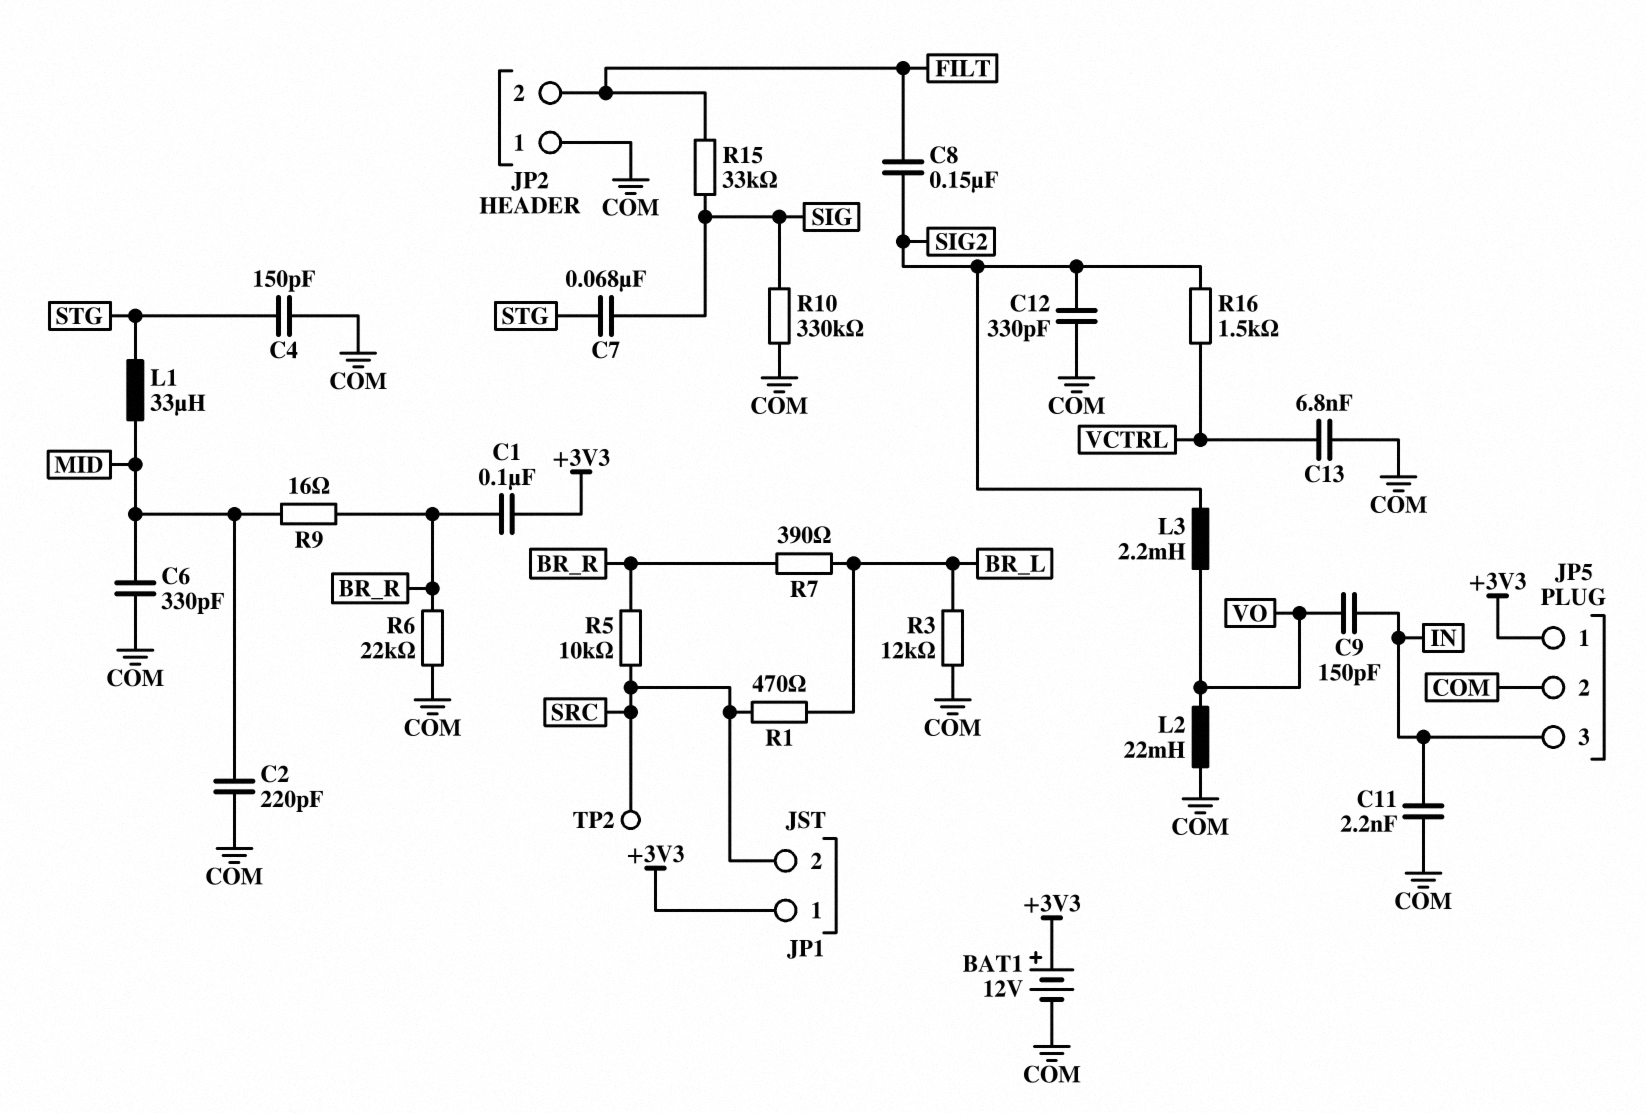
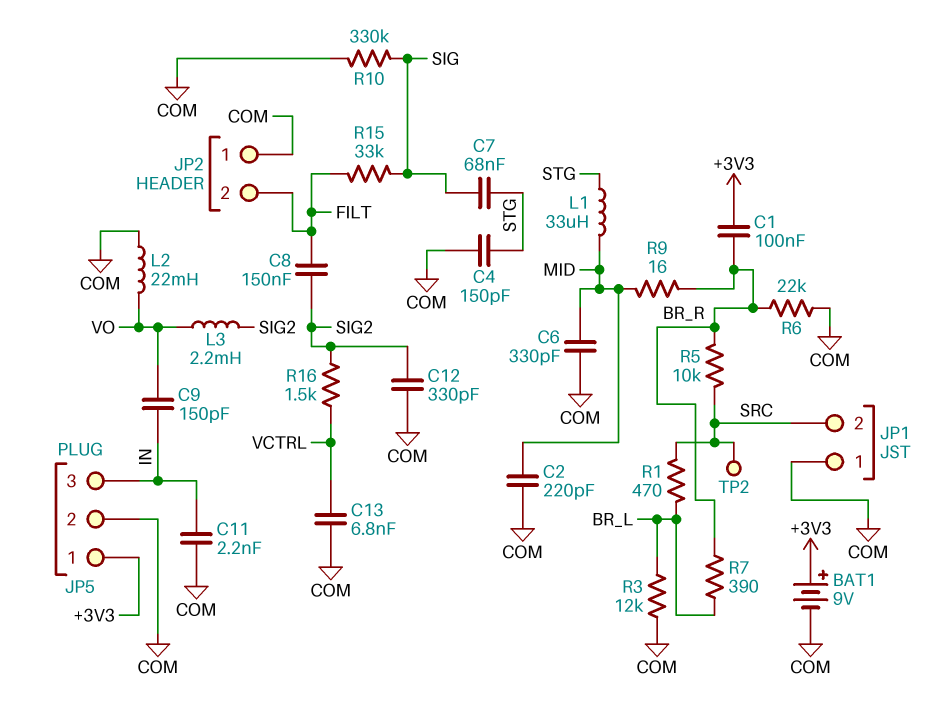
BAT1: 12V (plus +3V3, minus COM) -> 9V (plus +3V3, minus COM)
JP1 pin 1: +3V3 -> COM

